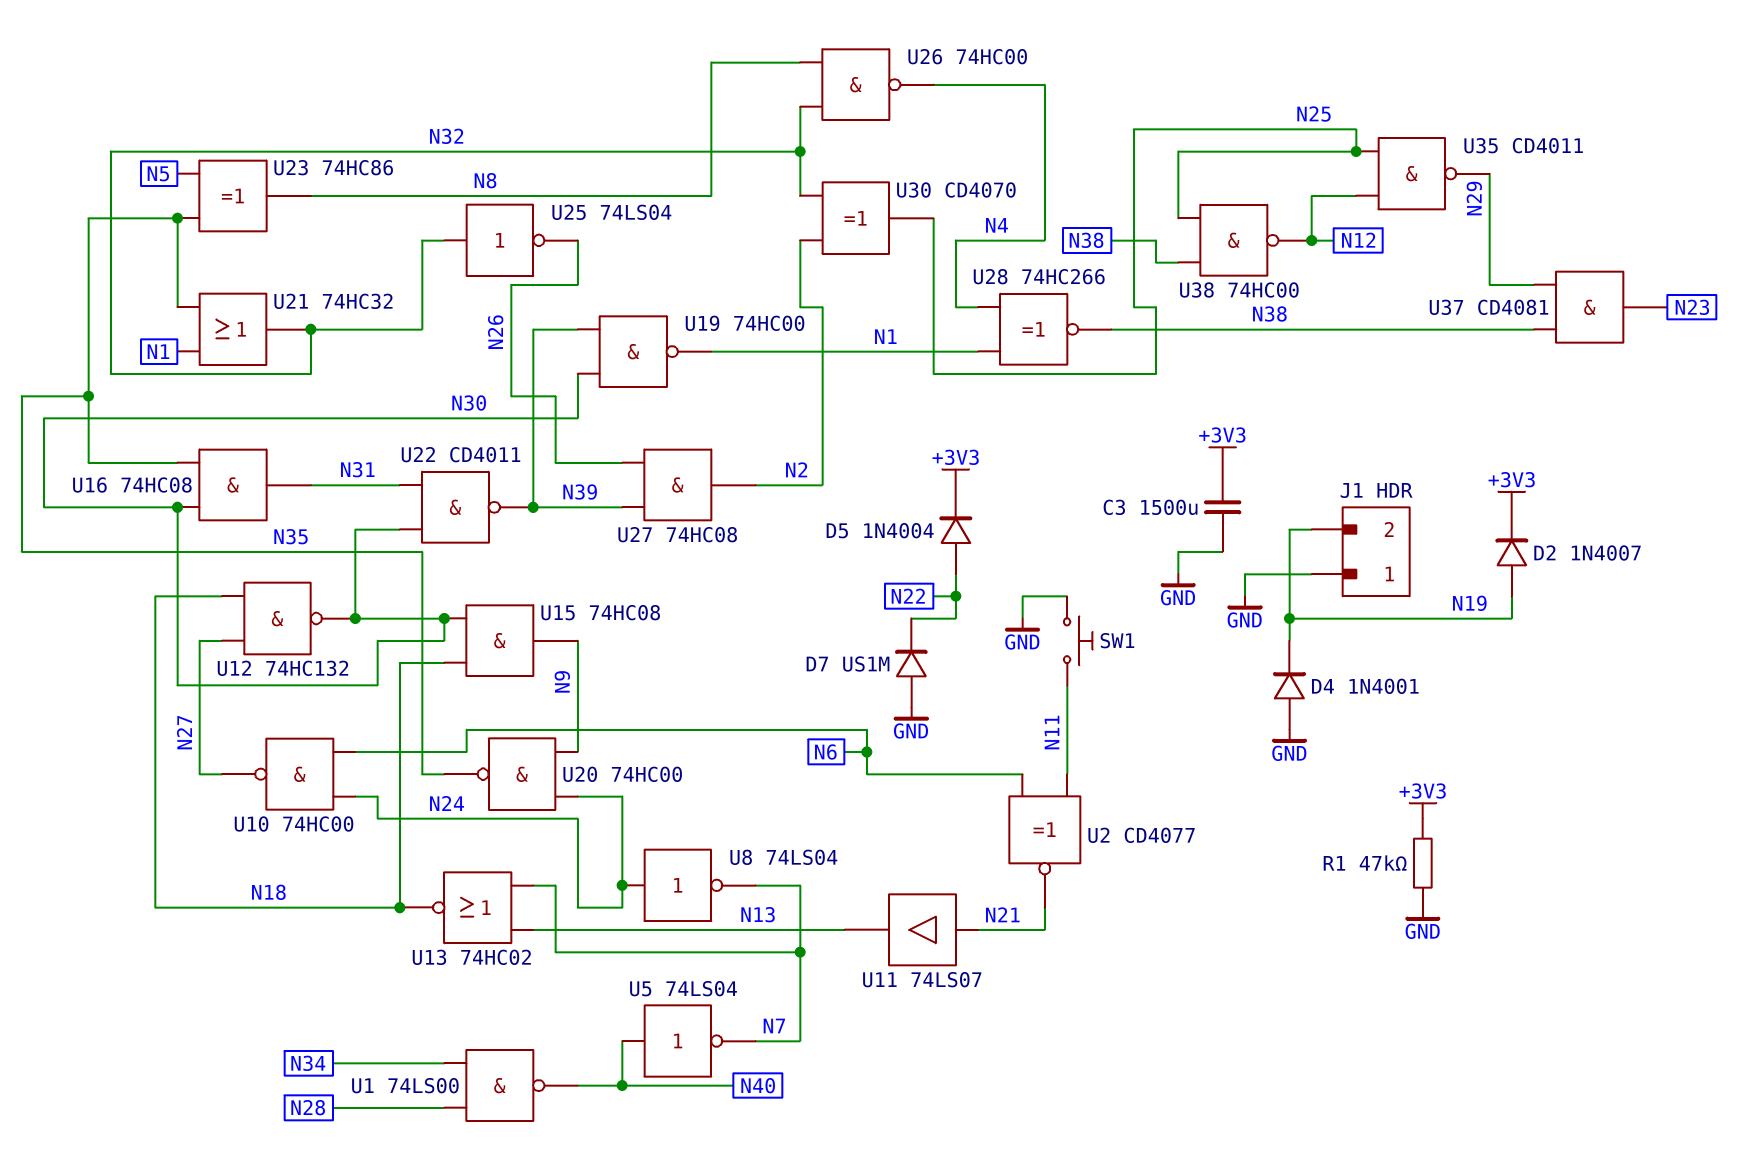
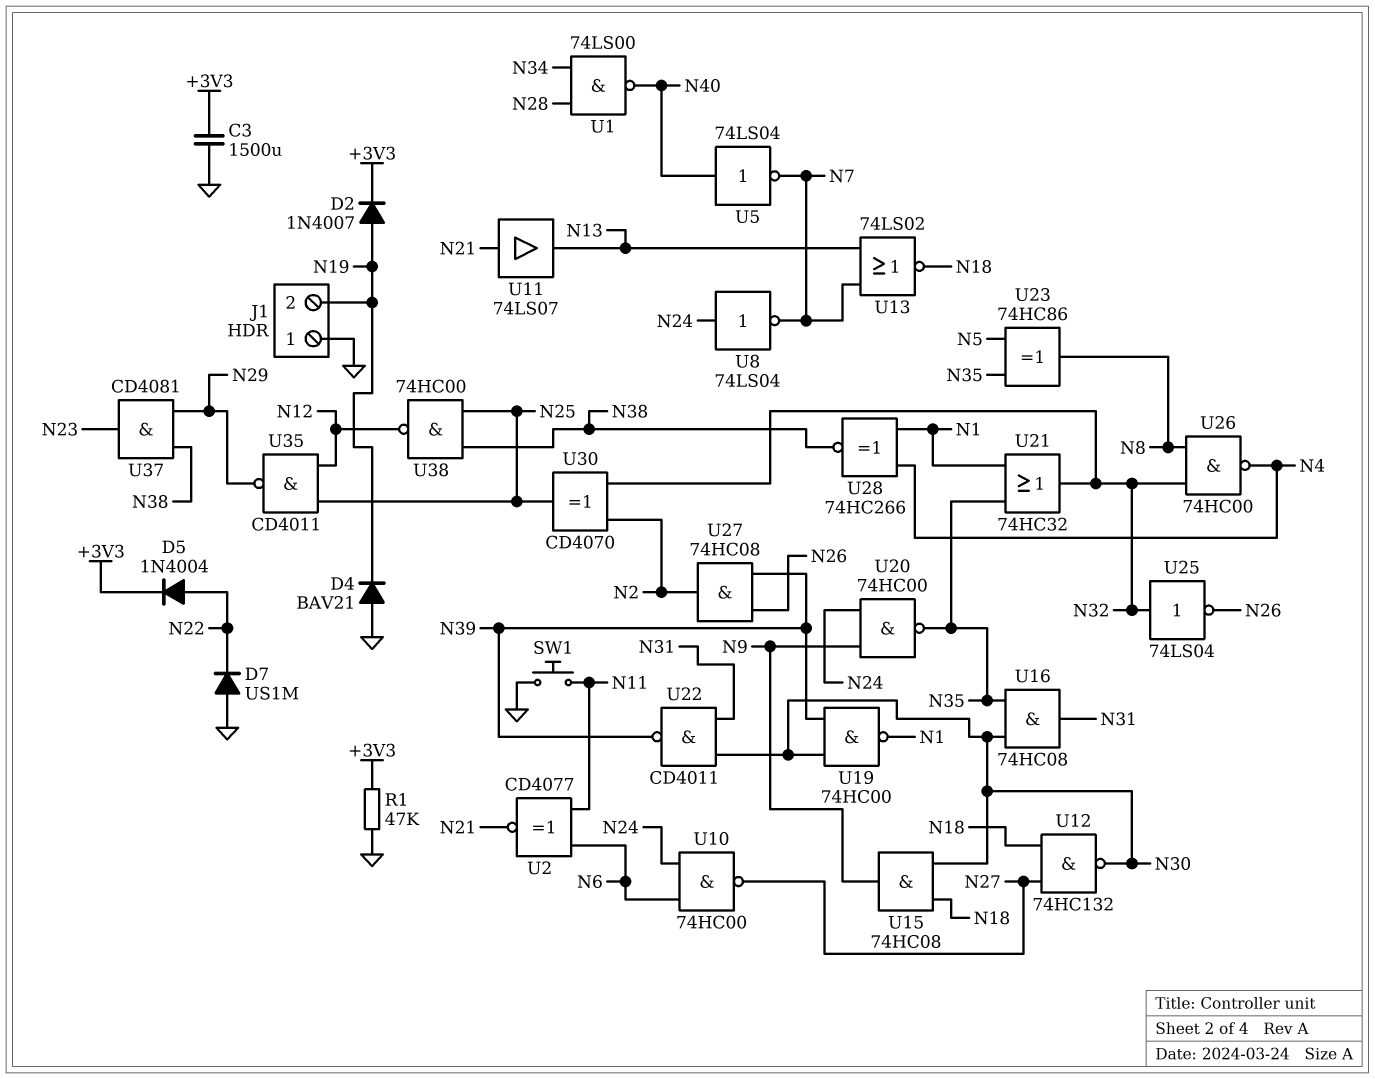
D4: diode 1N4001 (A GND, K N19) -> diode BAV21 (A GND, K N19)
U13: NOR 74HC02 (in N7, in N13, out N18) -> NOR 74LS02 (in N7, in N13, out N18)

